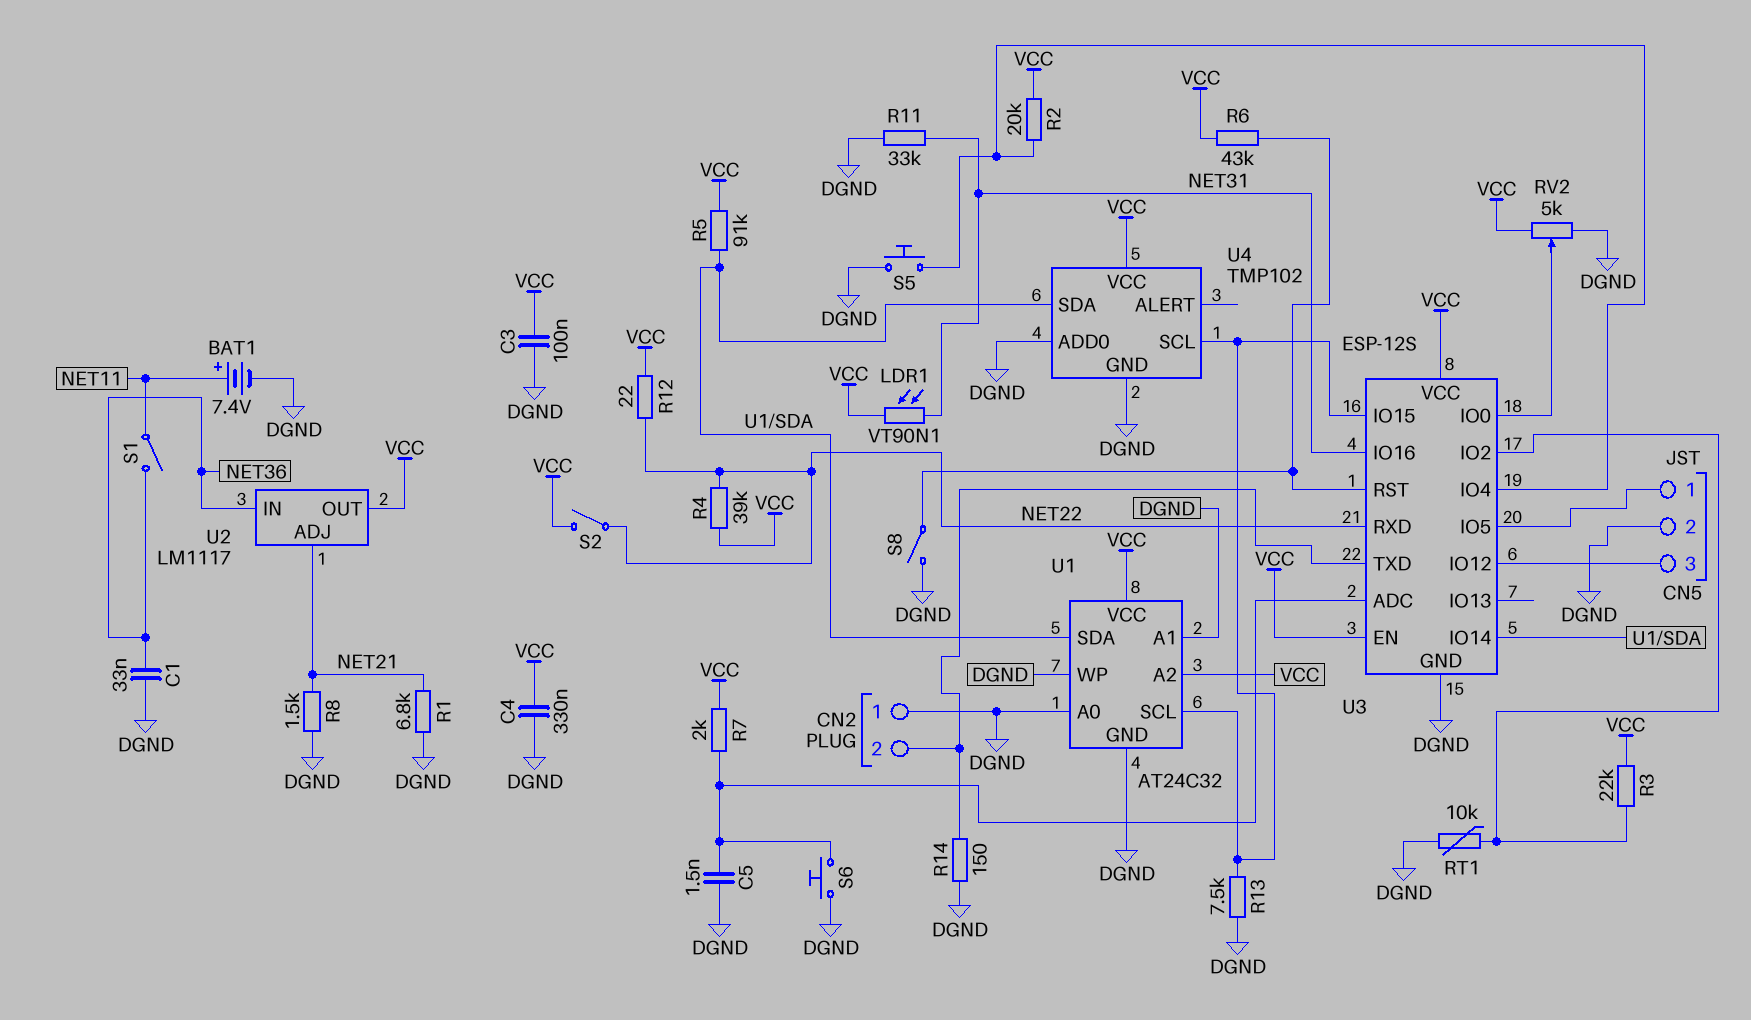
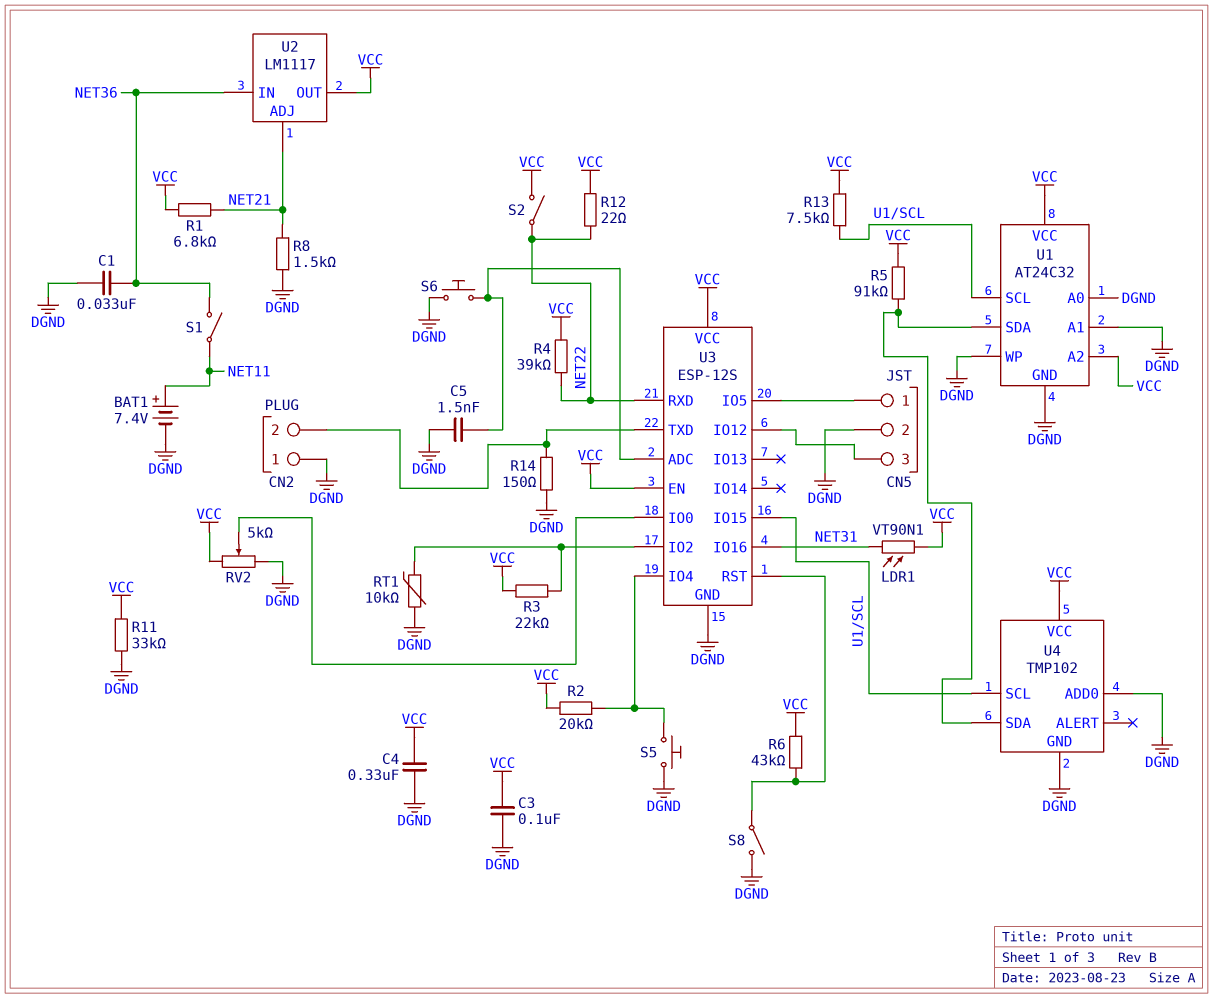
R1: 6.8k (DGND, NET21) -> 6.8k (NET21, VCC)
R7: 2k (U3/ADC, VCC) -> none
R11: 33k (DGND, NET31) -> 33k (DGND, VCC)
R13: 7.5k (DGND, U1/SCL) -> 7.5k (U1/SCL, VCC)
U3 pin IO14: U1/SDA -> none

